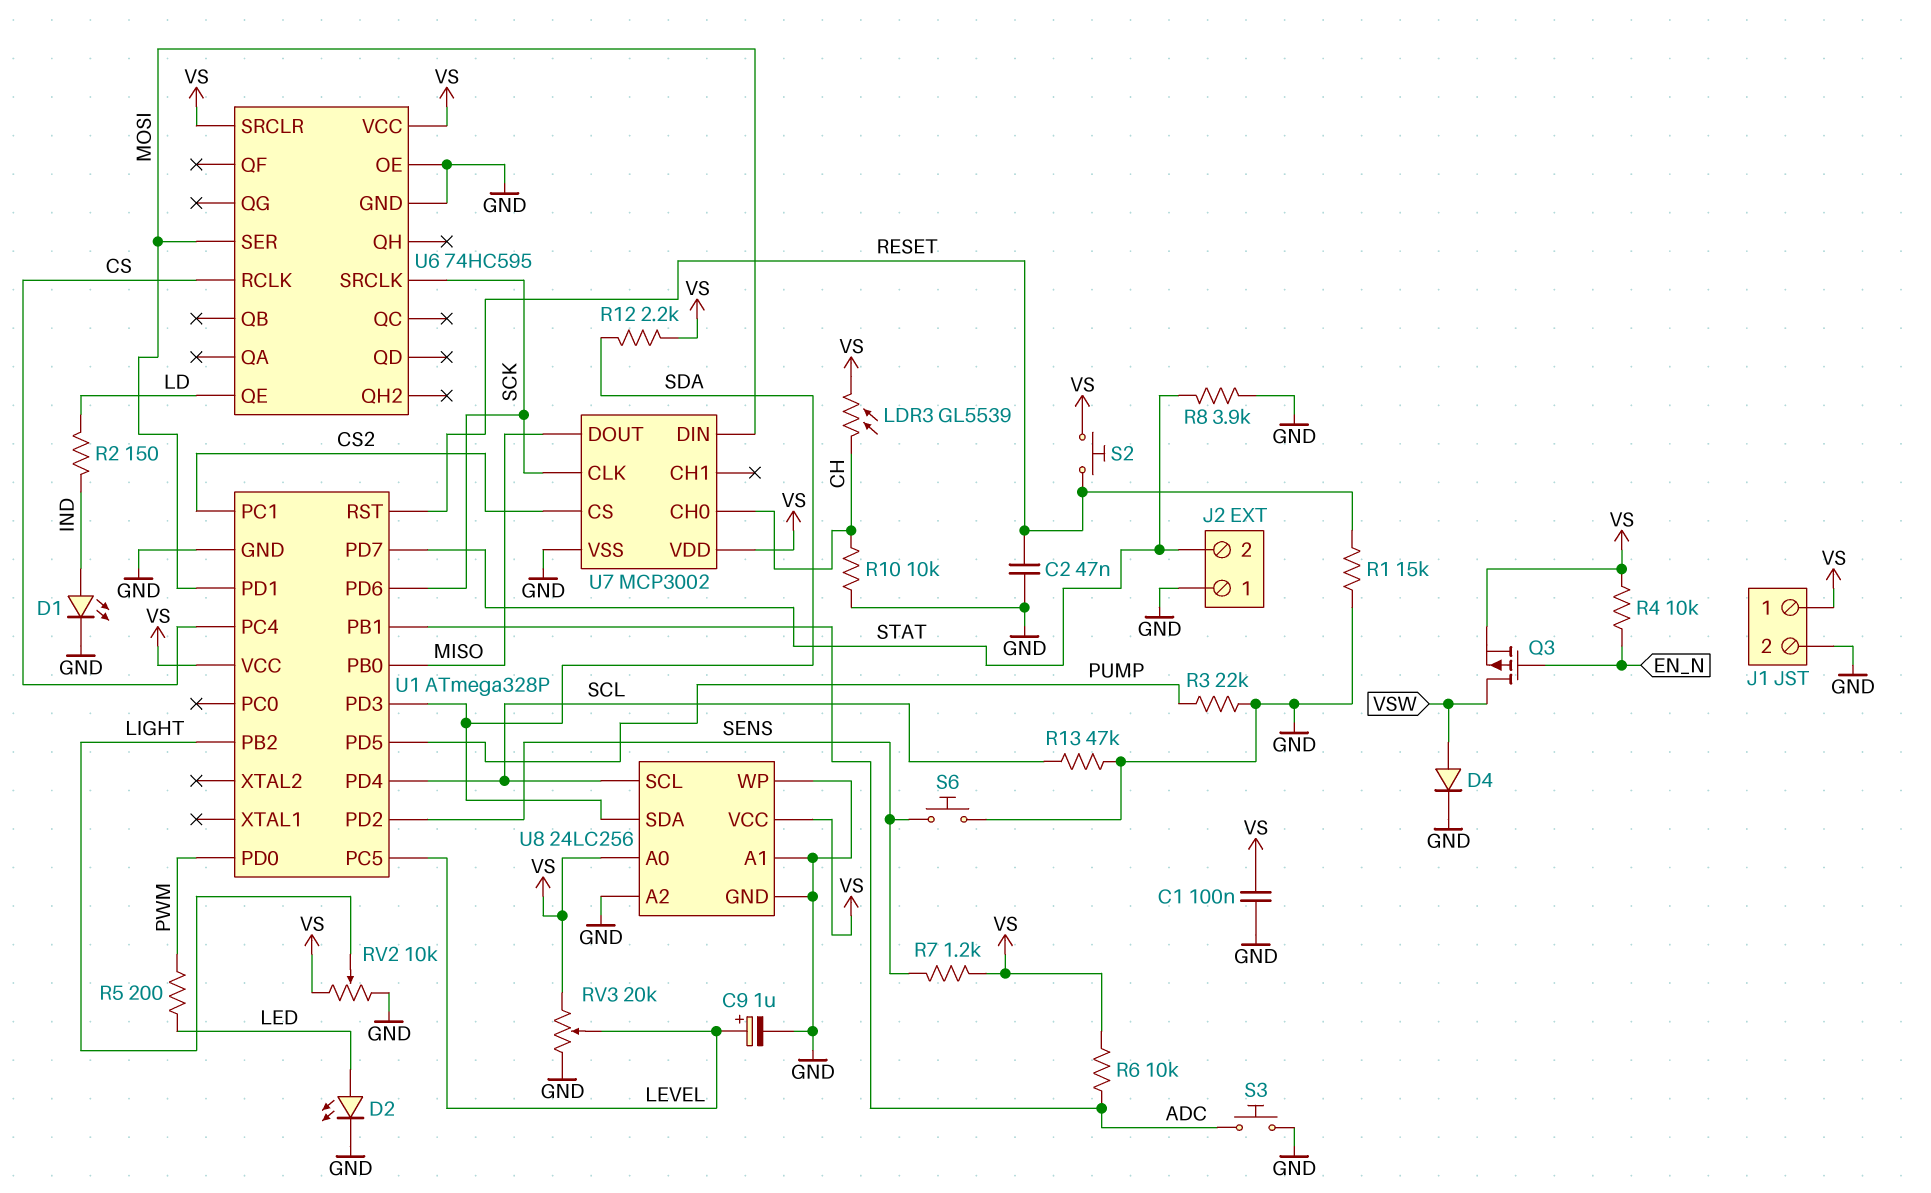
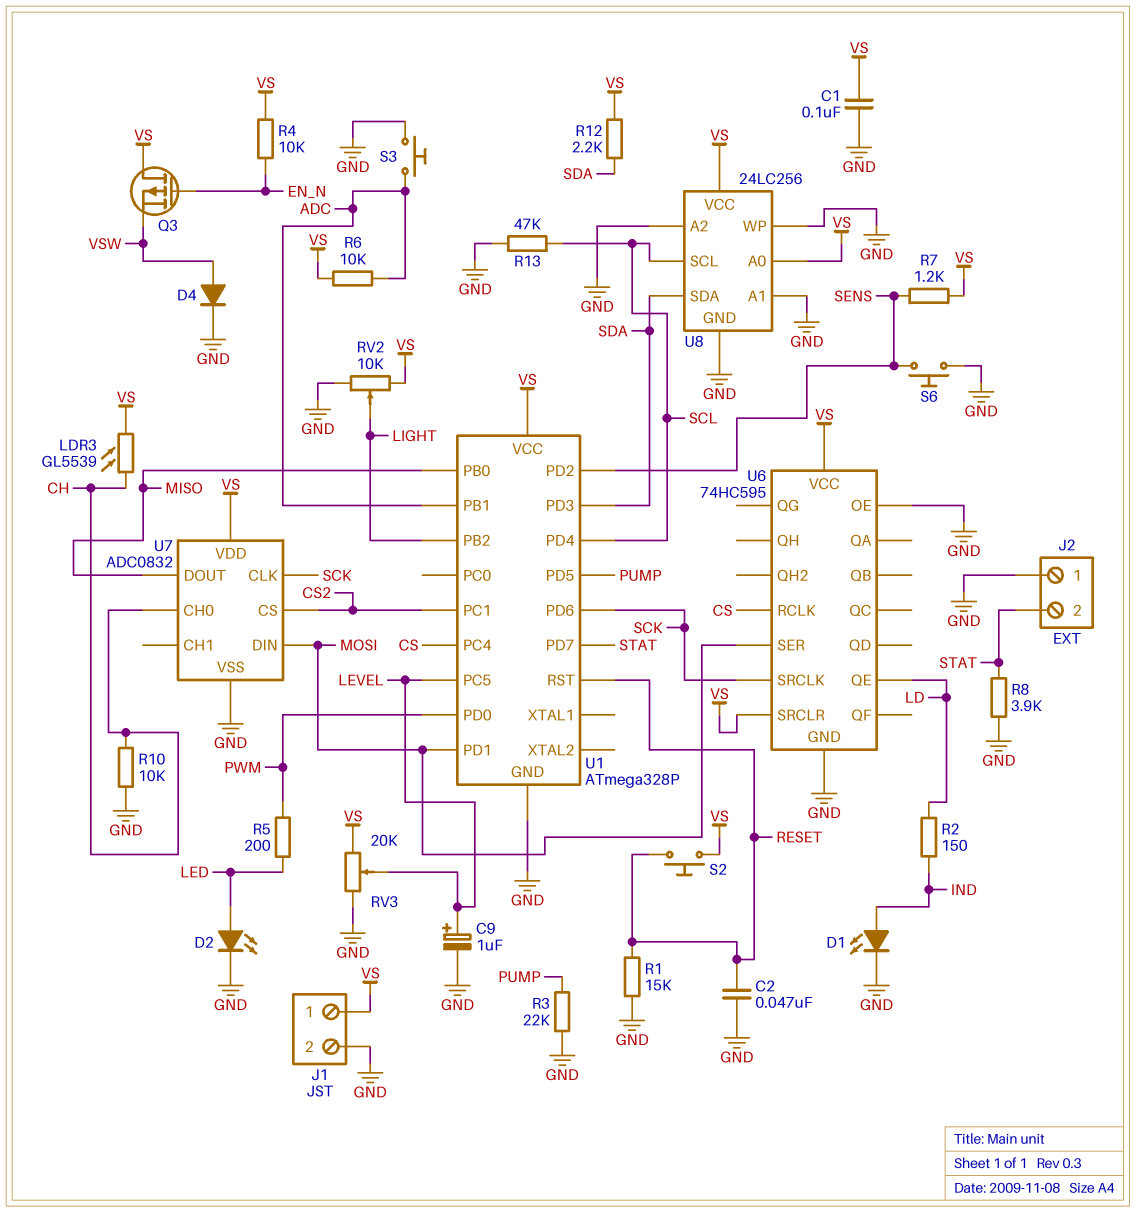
Q3: PMOS (G EN_N, D VSW, S VS) -> PMOS (G EN_N, D VS, S VSW)
U7: MCP3002 -> ADC0832

